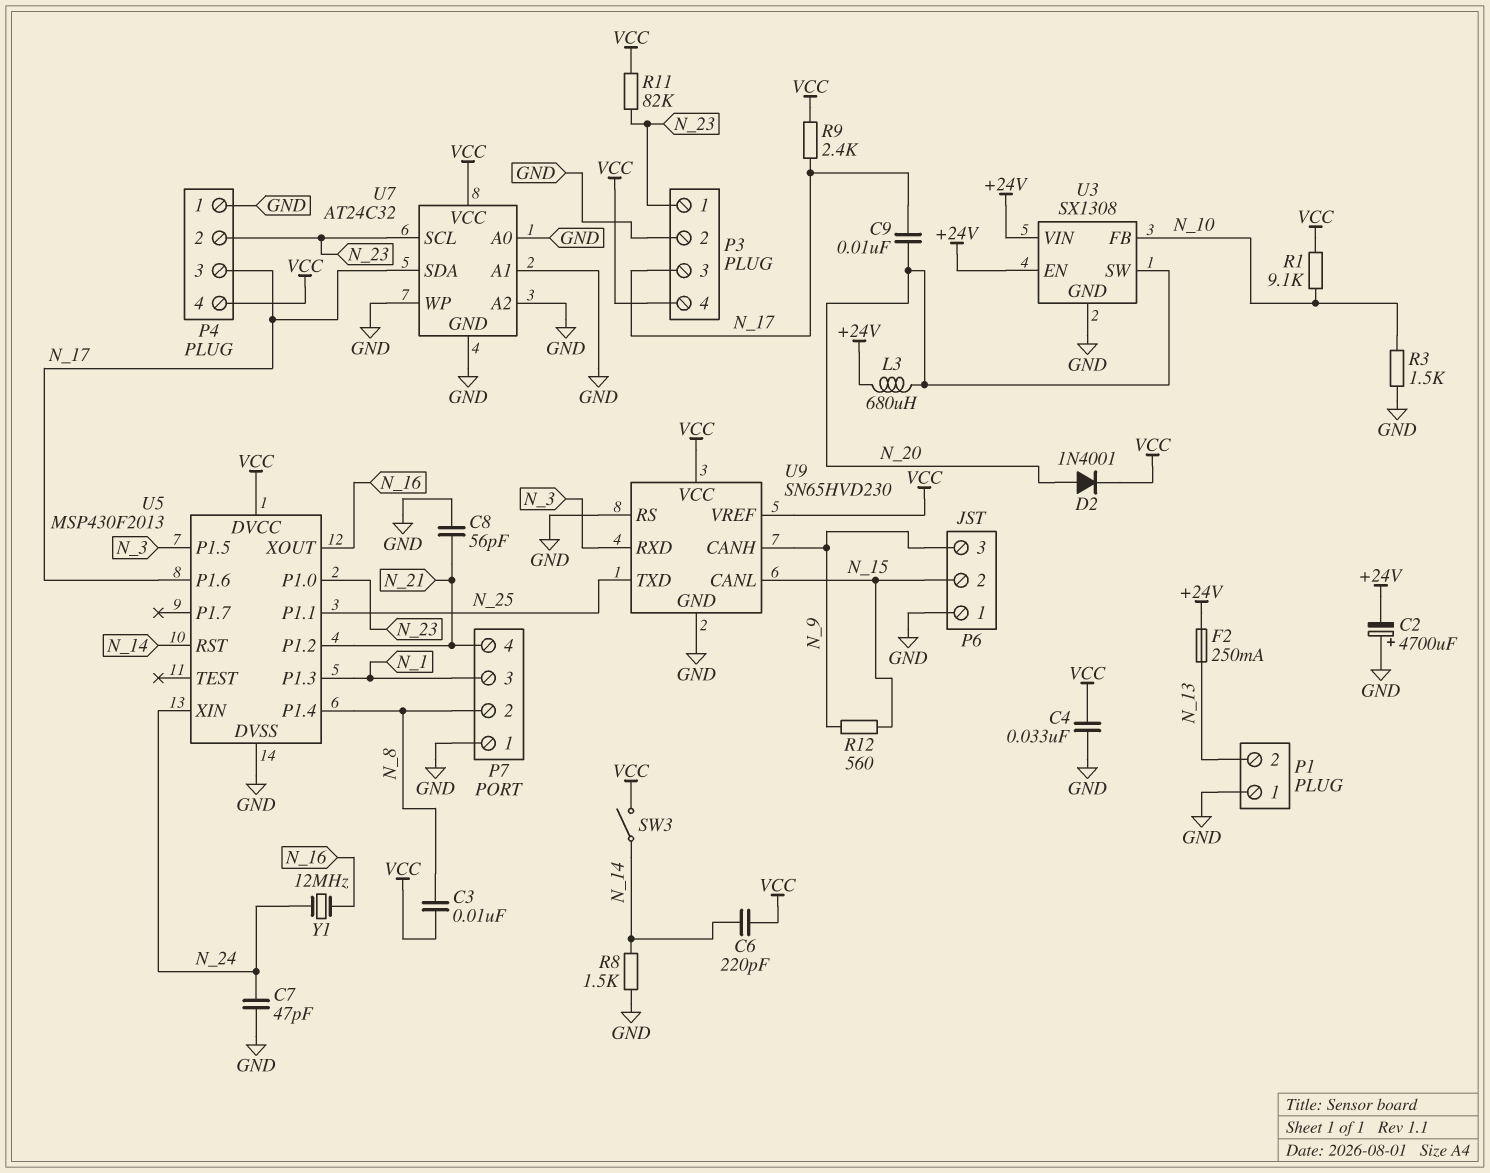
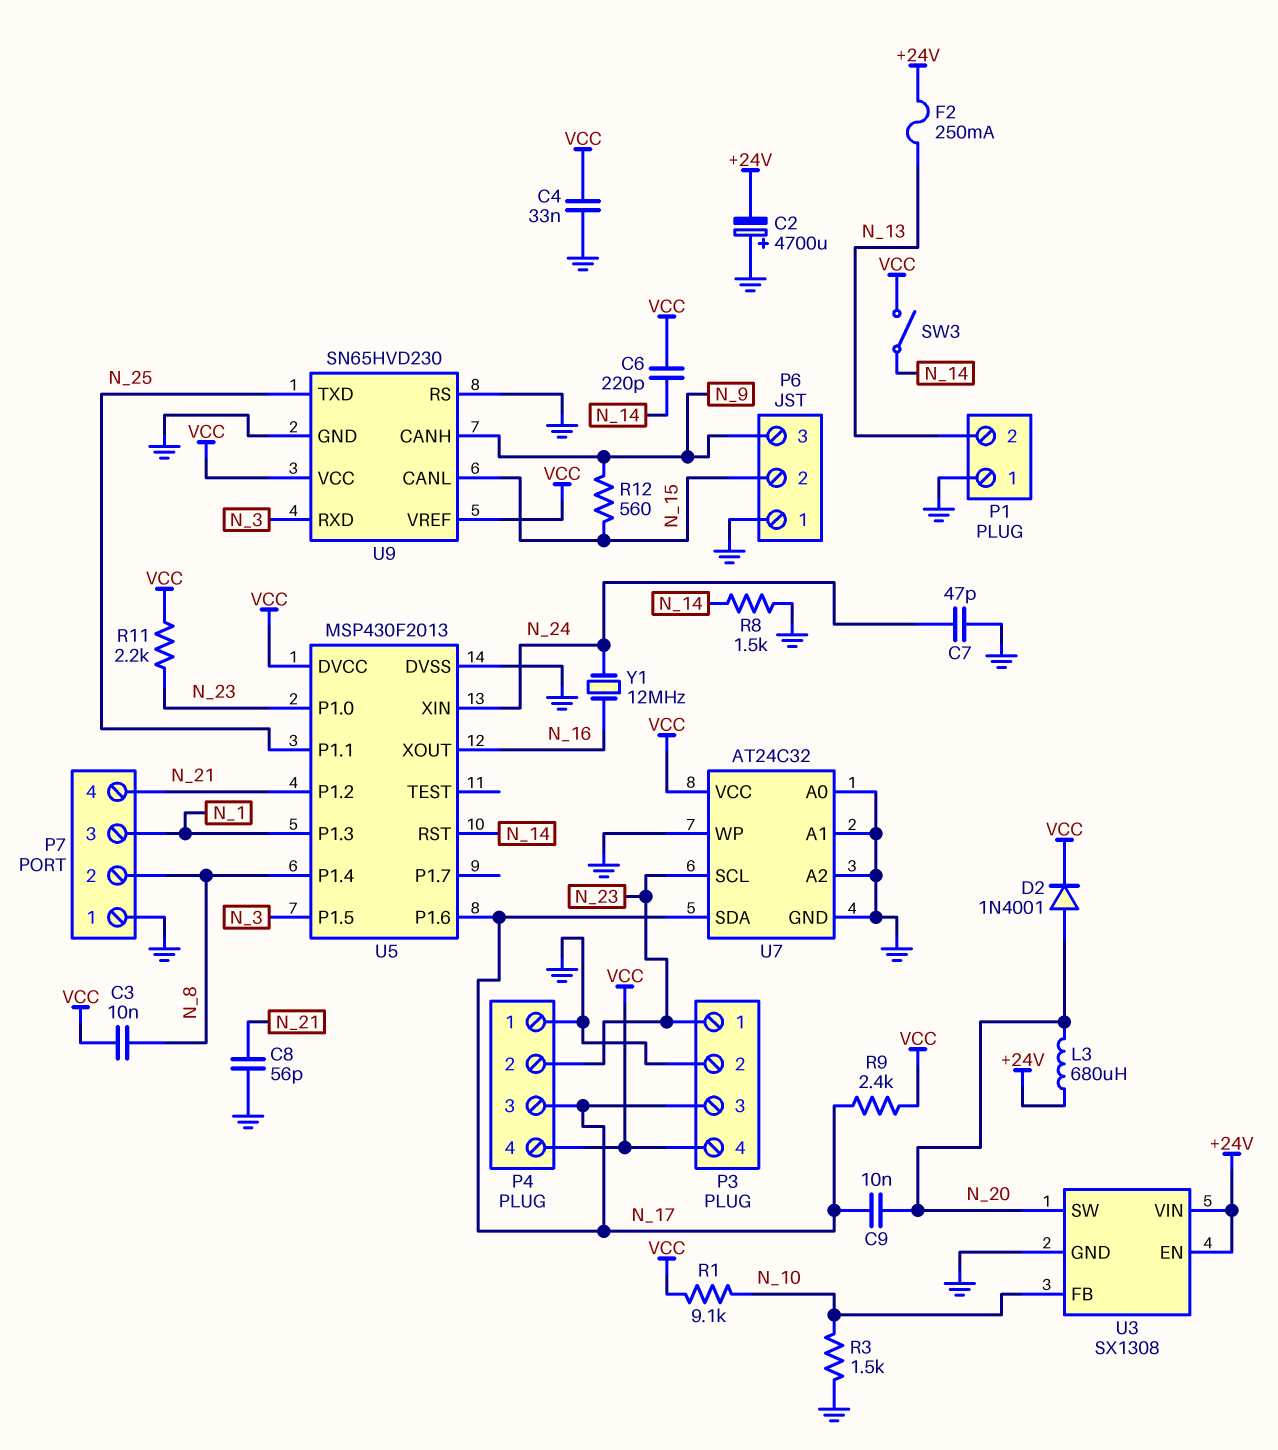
R11: 82k (N_23, VCC) -> 2.2k (N_23, VCC)

